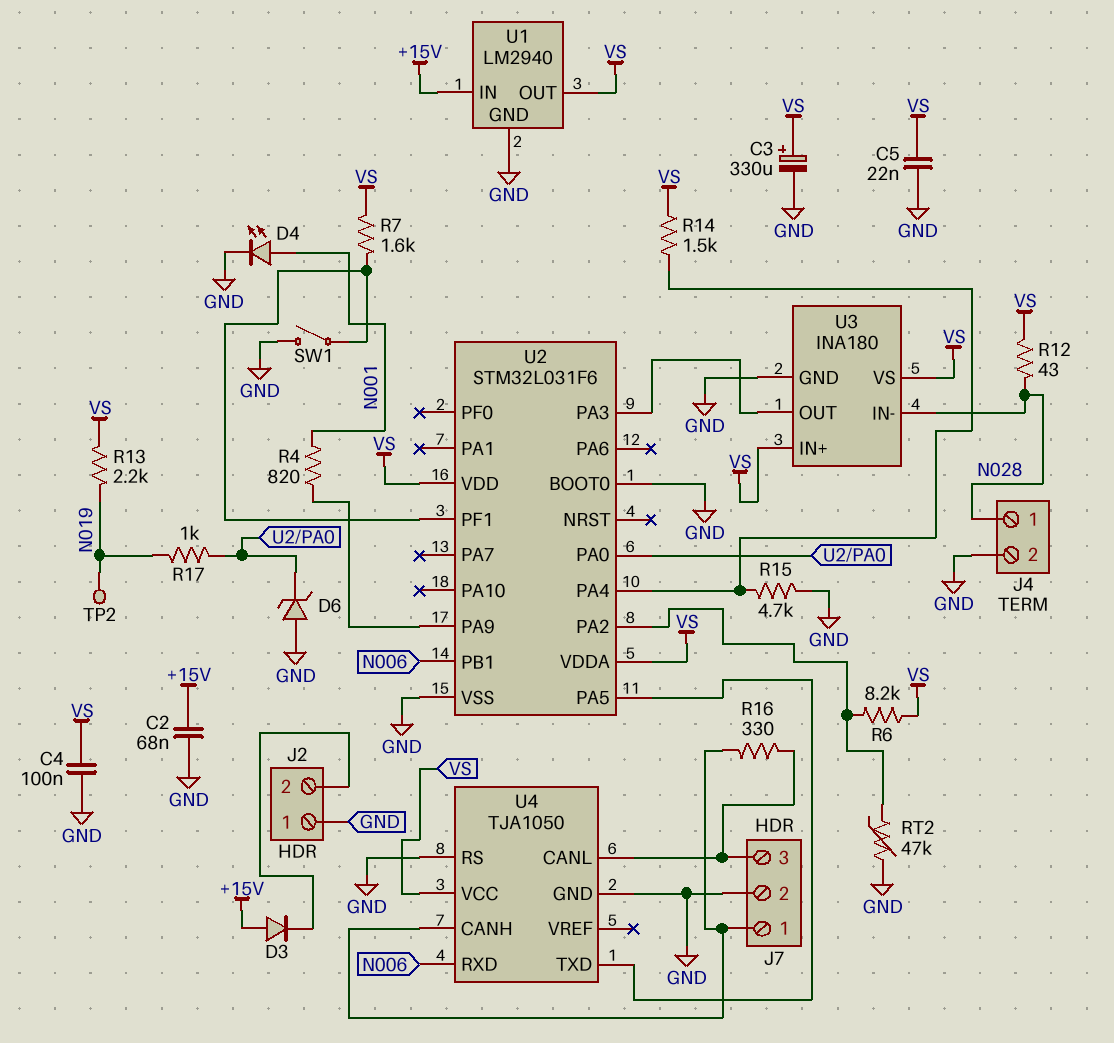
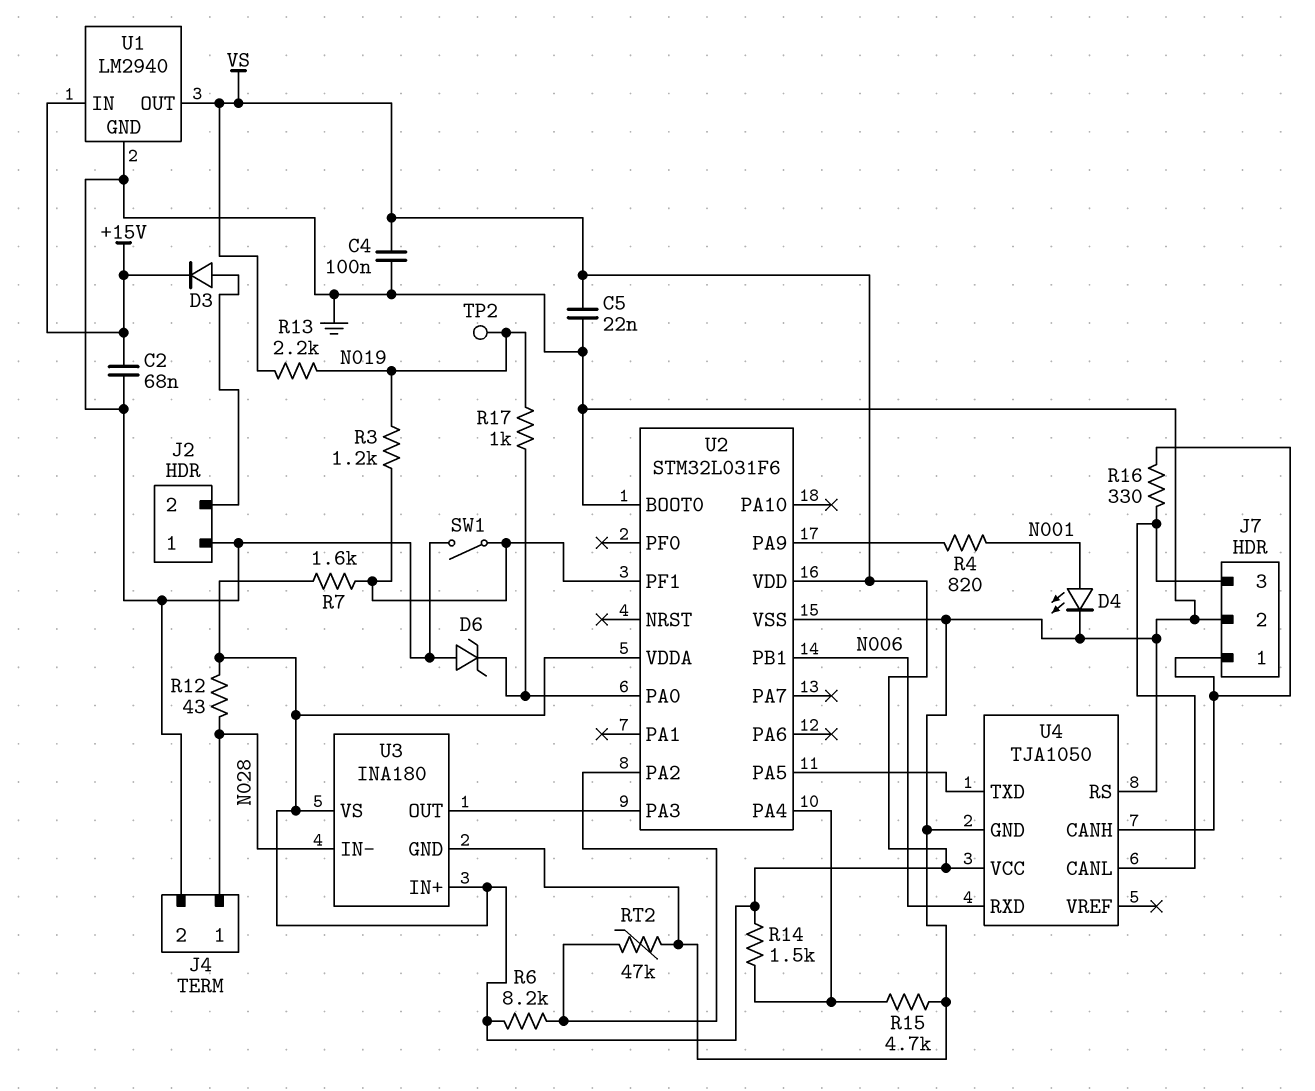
C3: 330uF (plus VS, minus GND) -> none
D3: diode (A +15V, K J2/2) -> diode (A J2/2, K +15V)
R3: none -> 1.2k (N019, U2/PF1)

